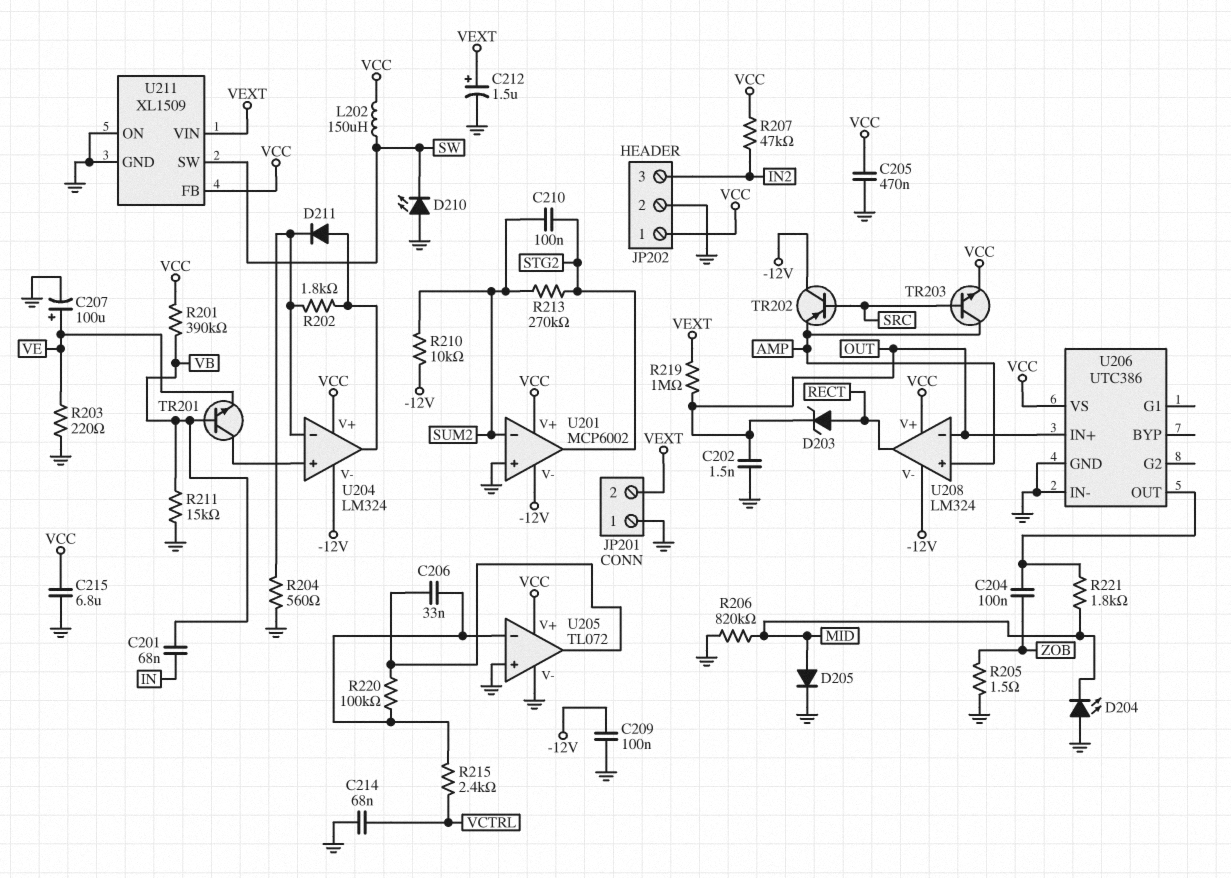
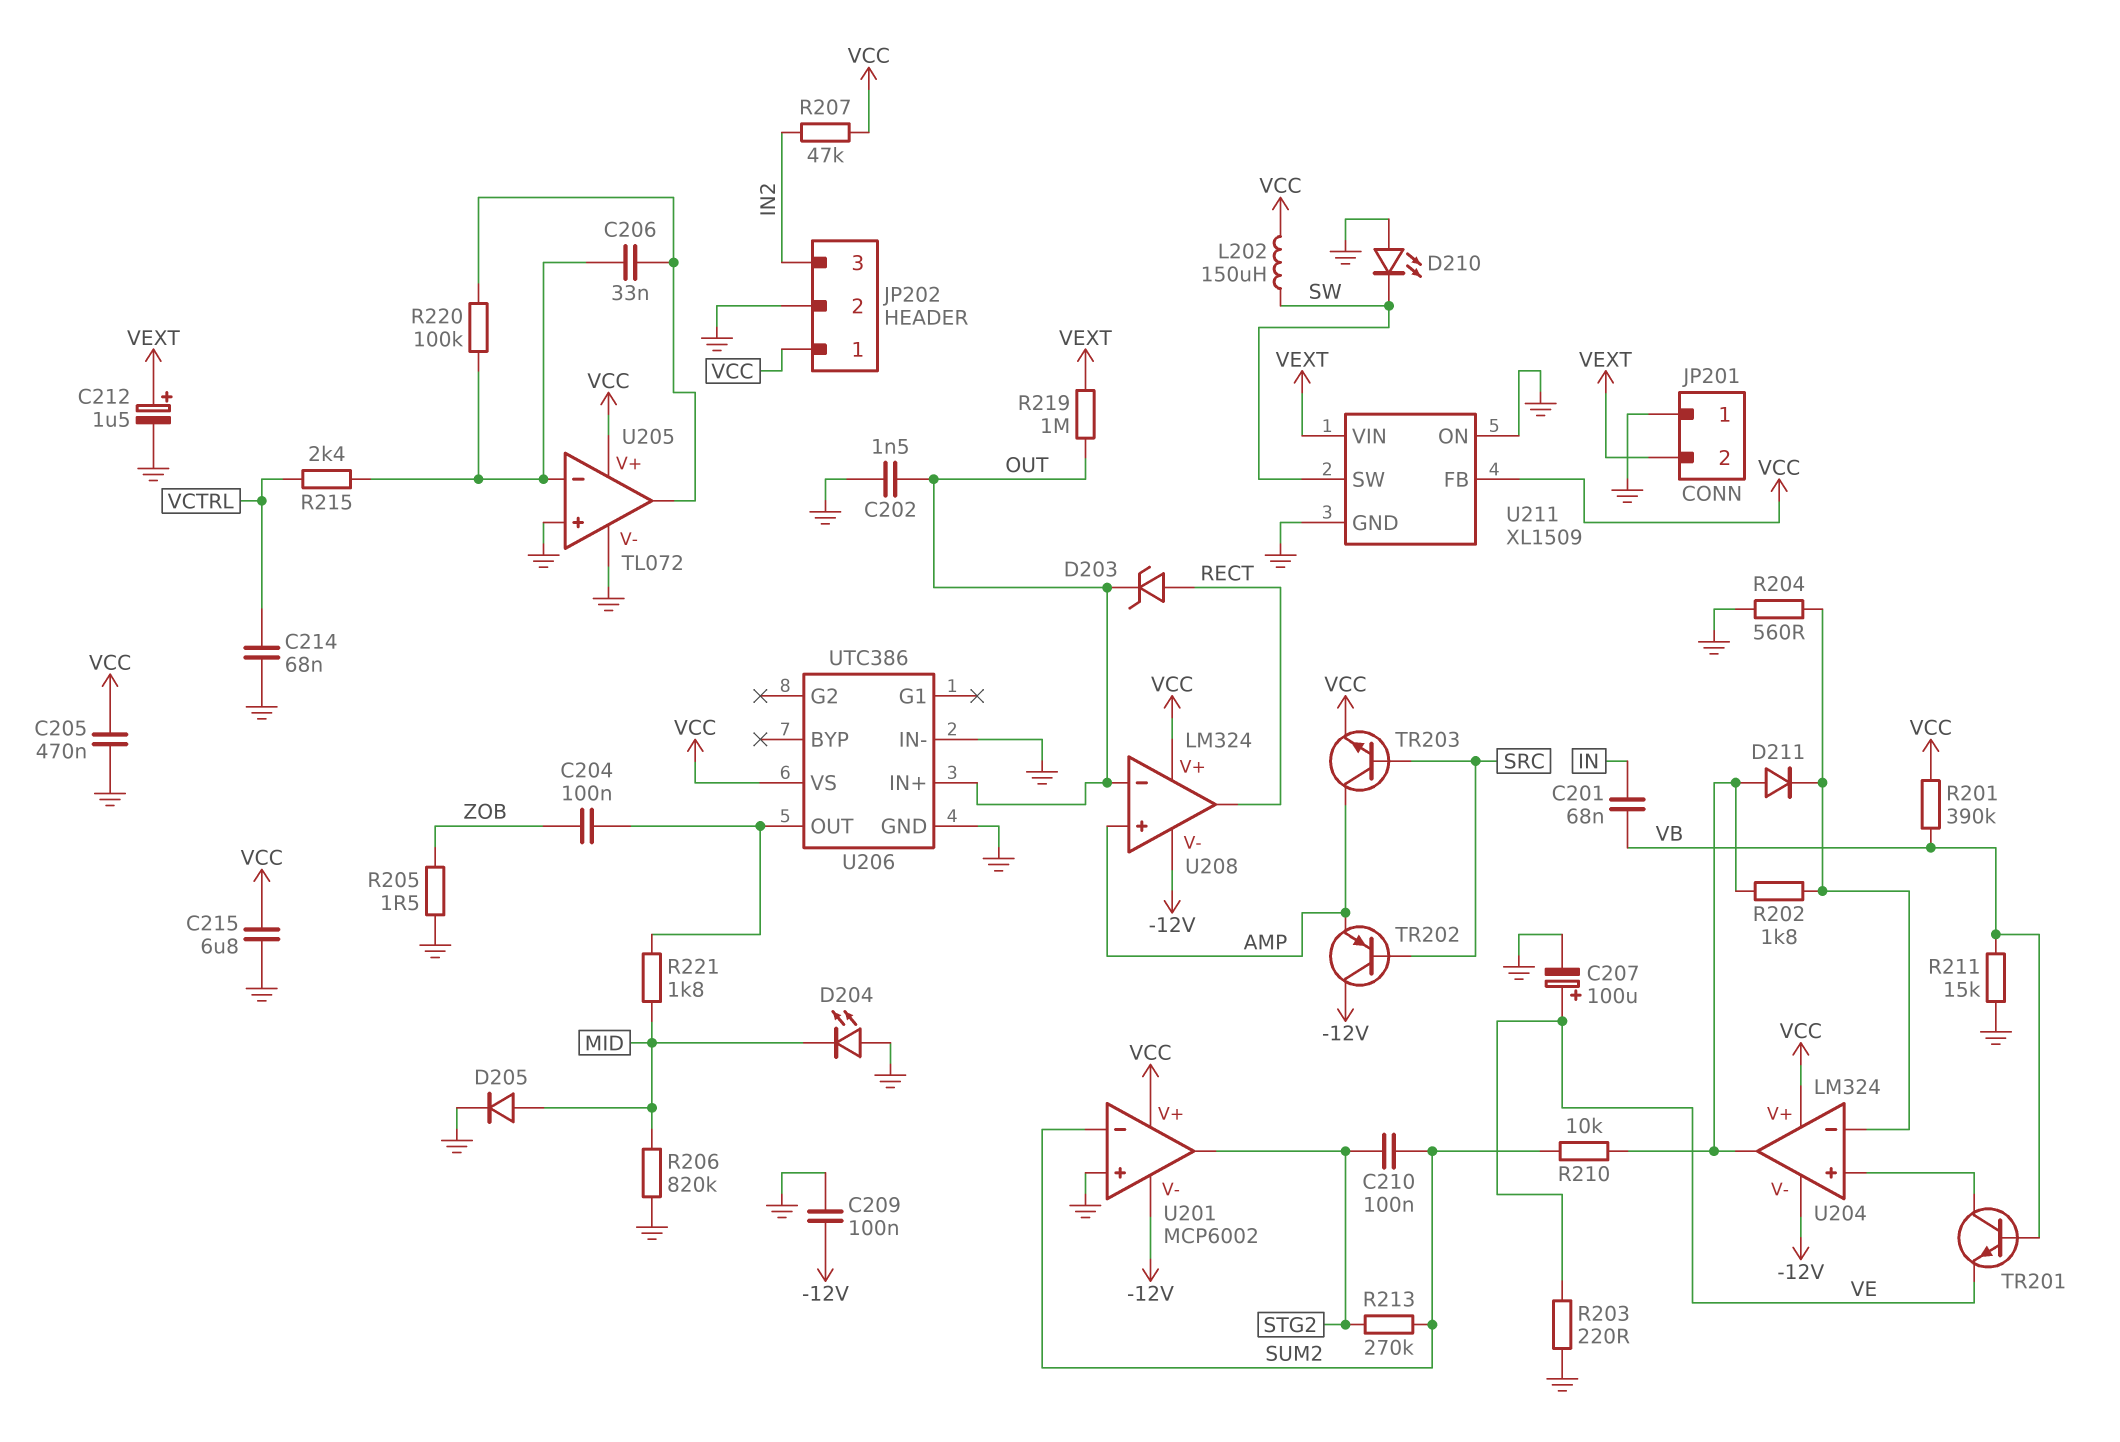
R210: 10k (-12V, SUM2) -> 10k (SUM2, U204/out)

